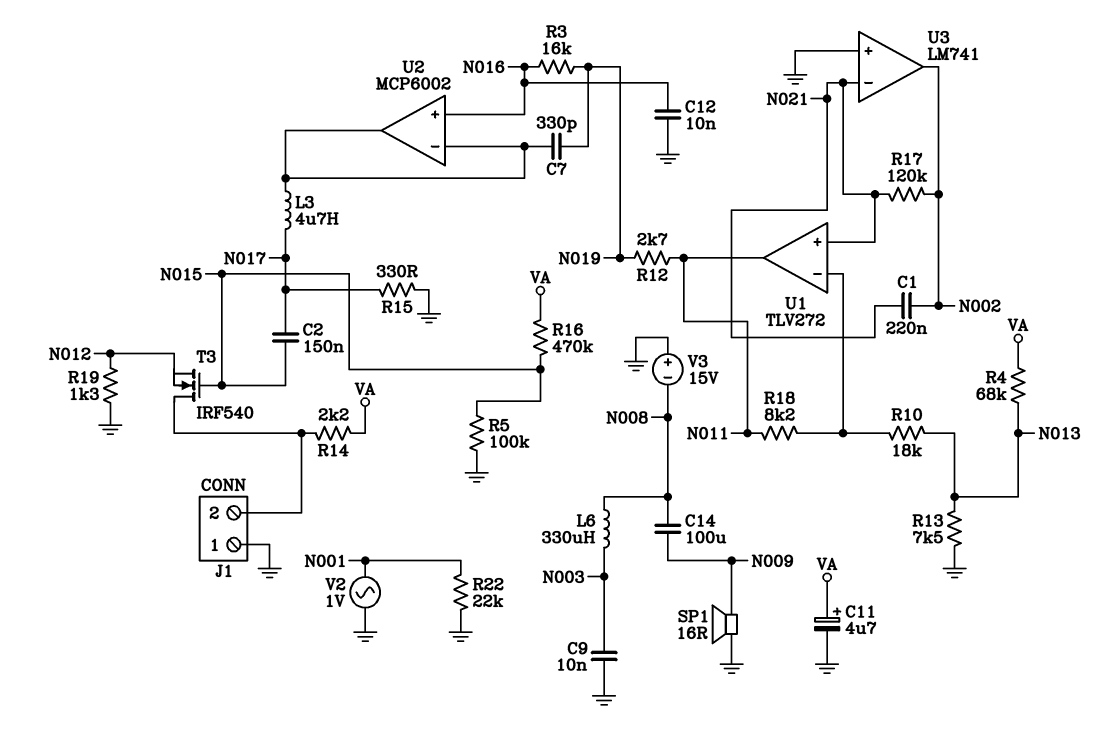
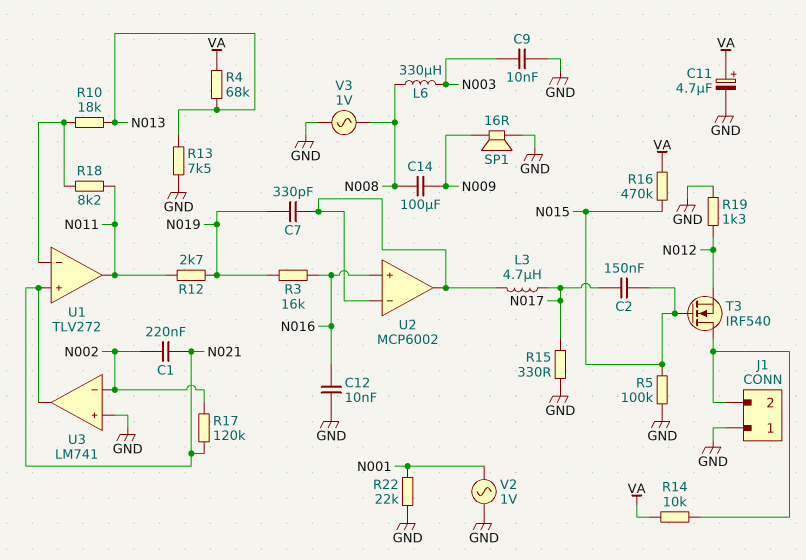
R14: 2.2k (J1/2, VA) -> 10k (J1/2, VA)
U3 pin in-: N021 -> N002
U3 pin out: N002 -> N021
V3: 15V (plus GND, minus N008) -> AC 1V (GND, N008)

